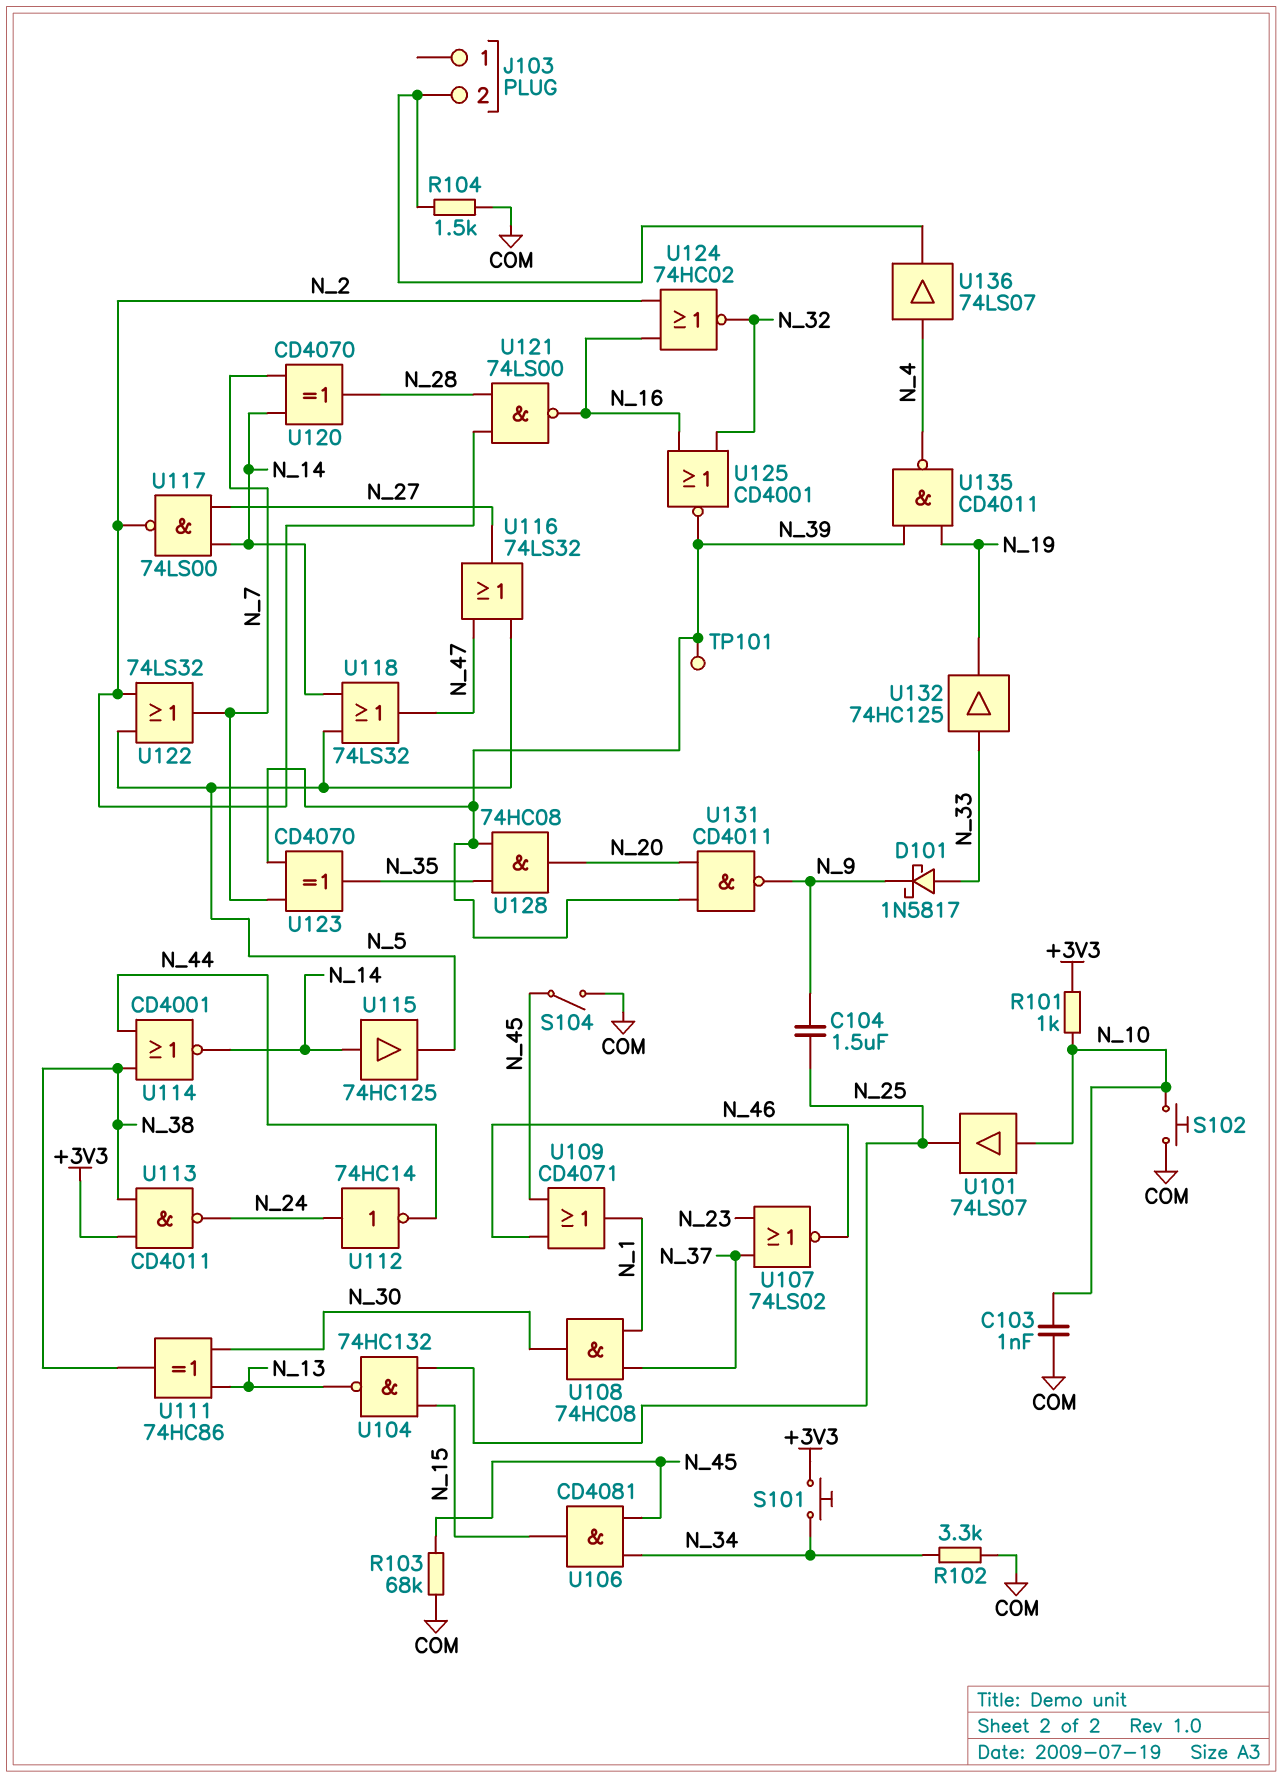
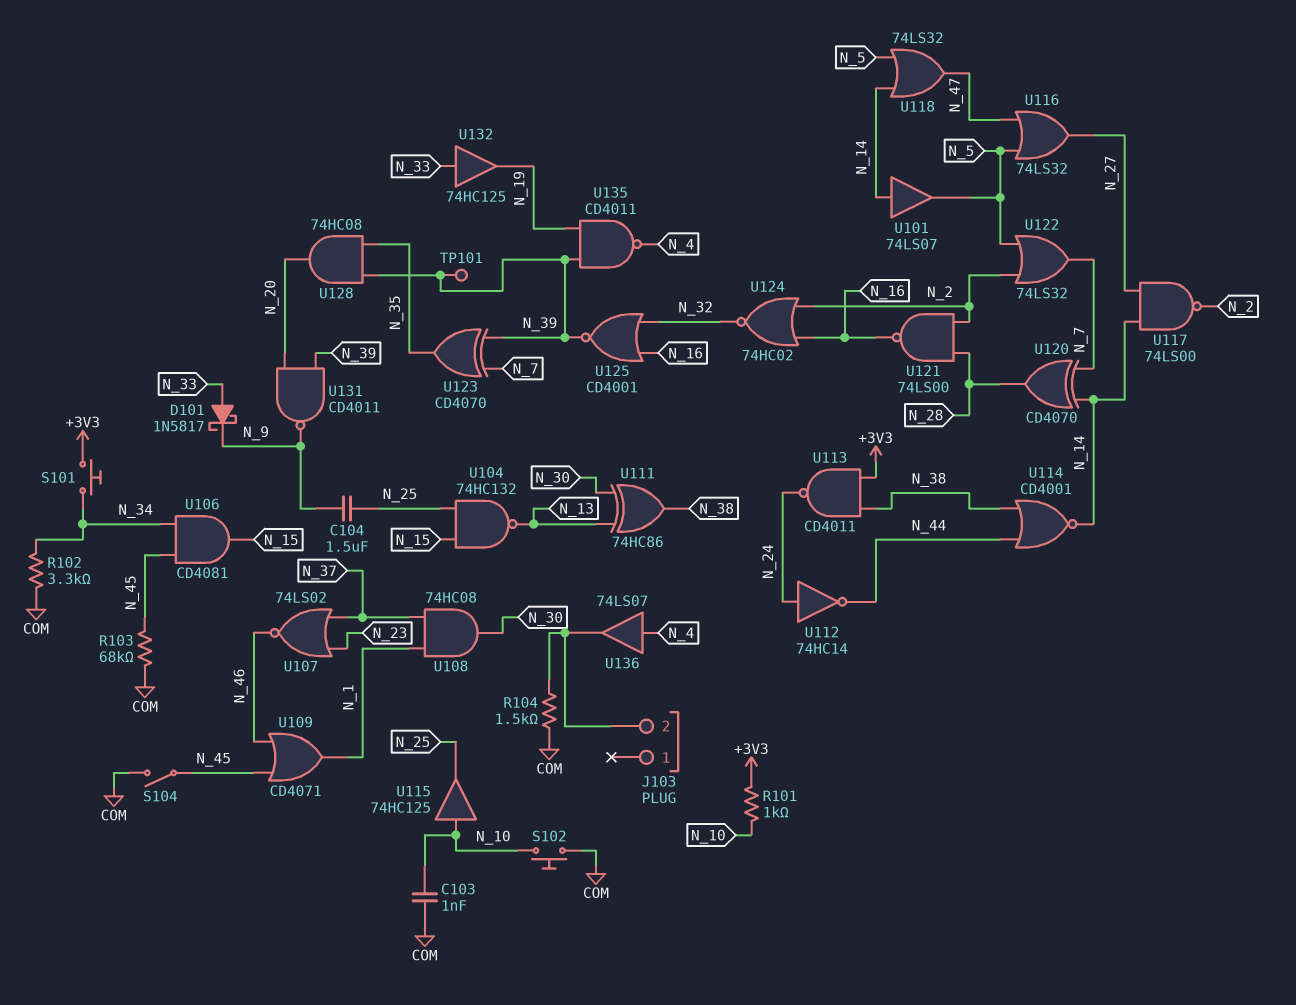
U101: buffer 74LS07 (in N_10, out N_25) -> buffer 74LS07 (in N_14, out N_5)
U115: buffer 74HC125 (in N_14, out N_5) -> buffer 74HC125 (in N_10, out N_25)

